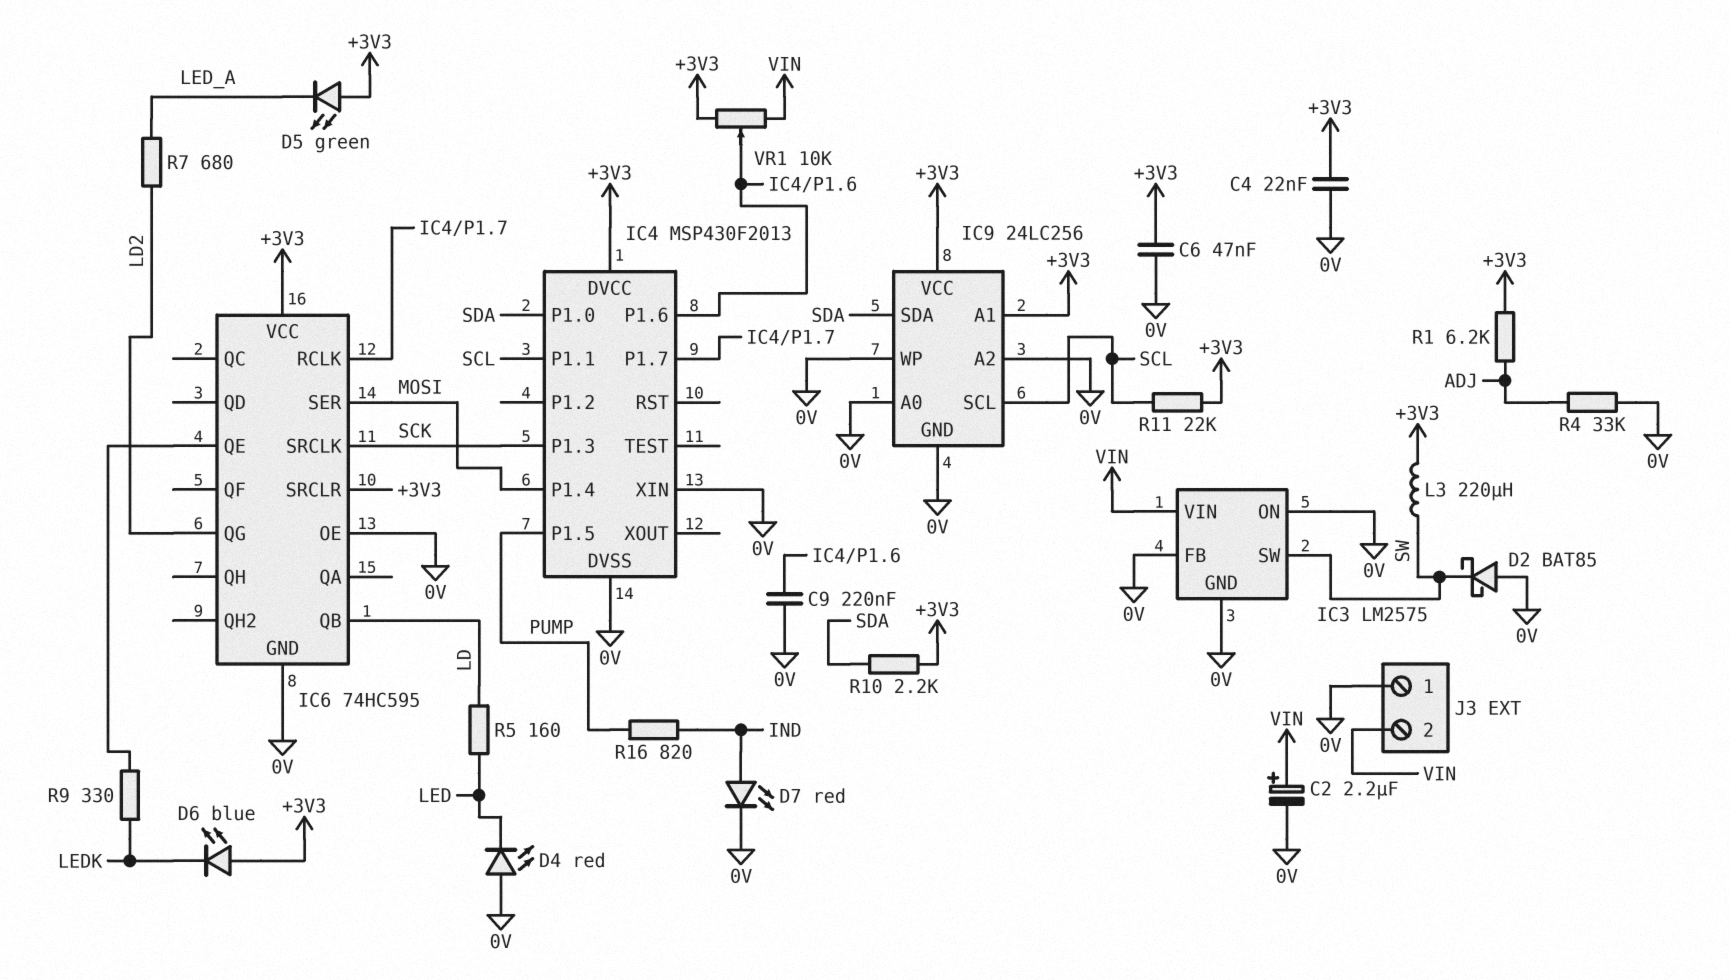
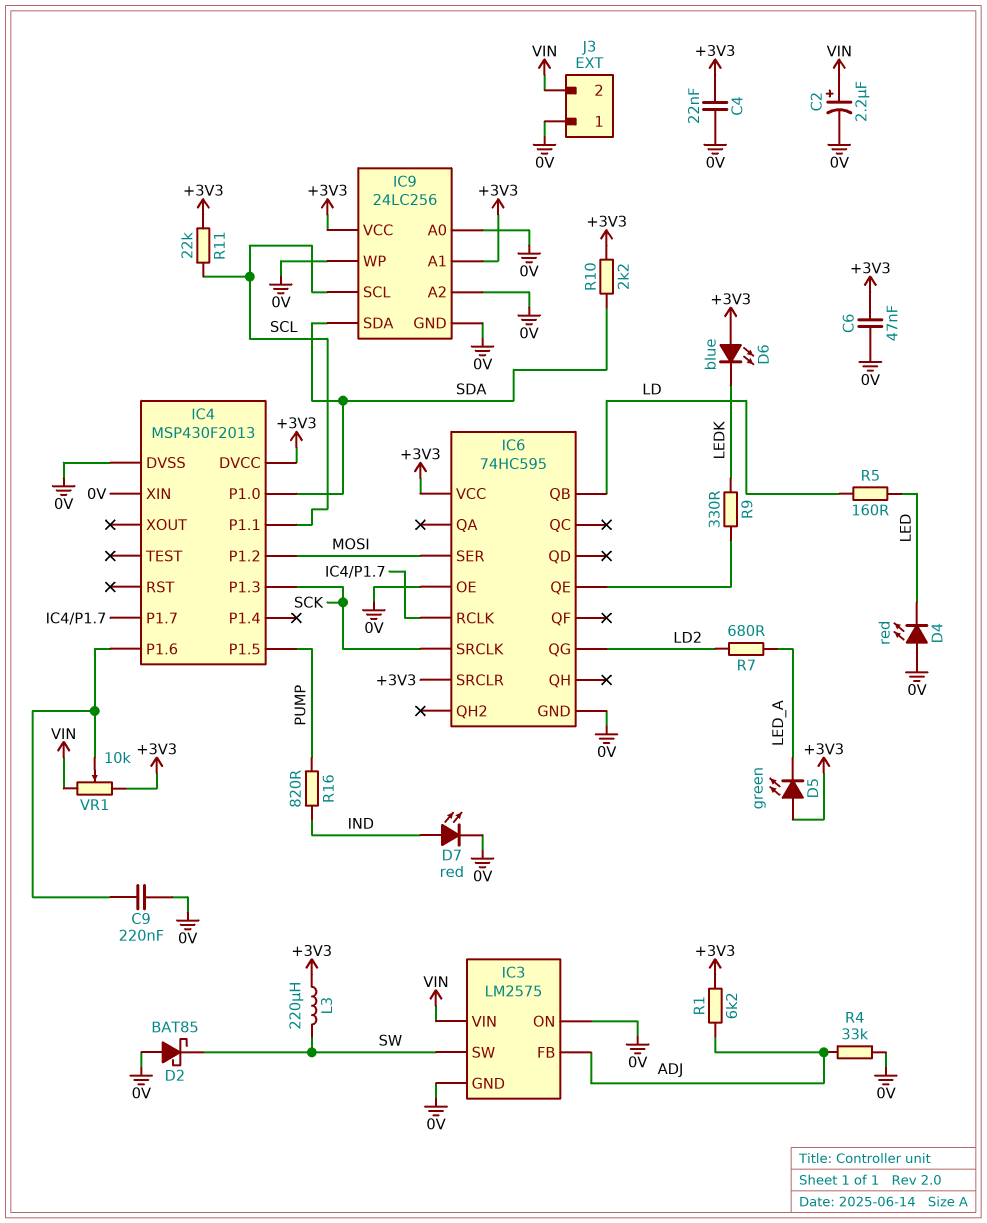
IC3 pin FB: 0V -> ADJ
IC4 pin P1.2: none -> MOSI
IC4 pin P1.4: MOSI -> none

